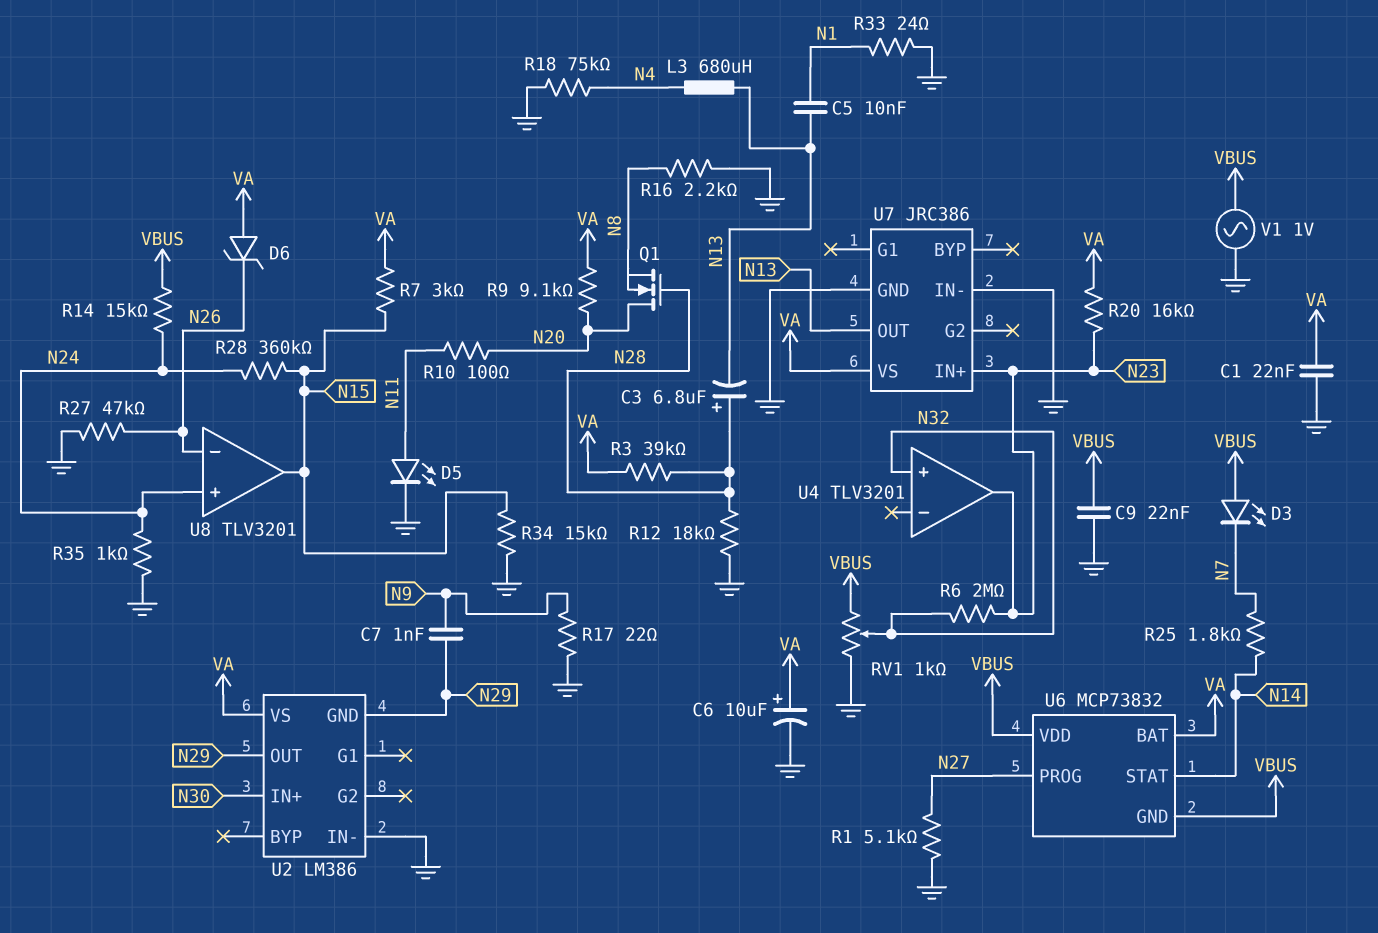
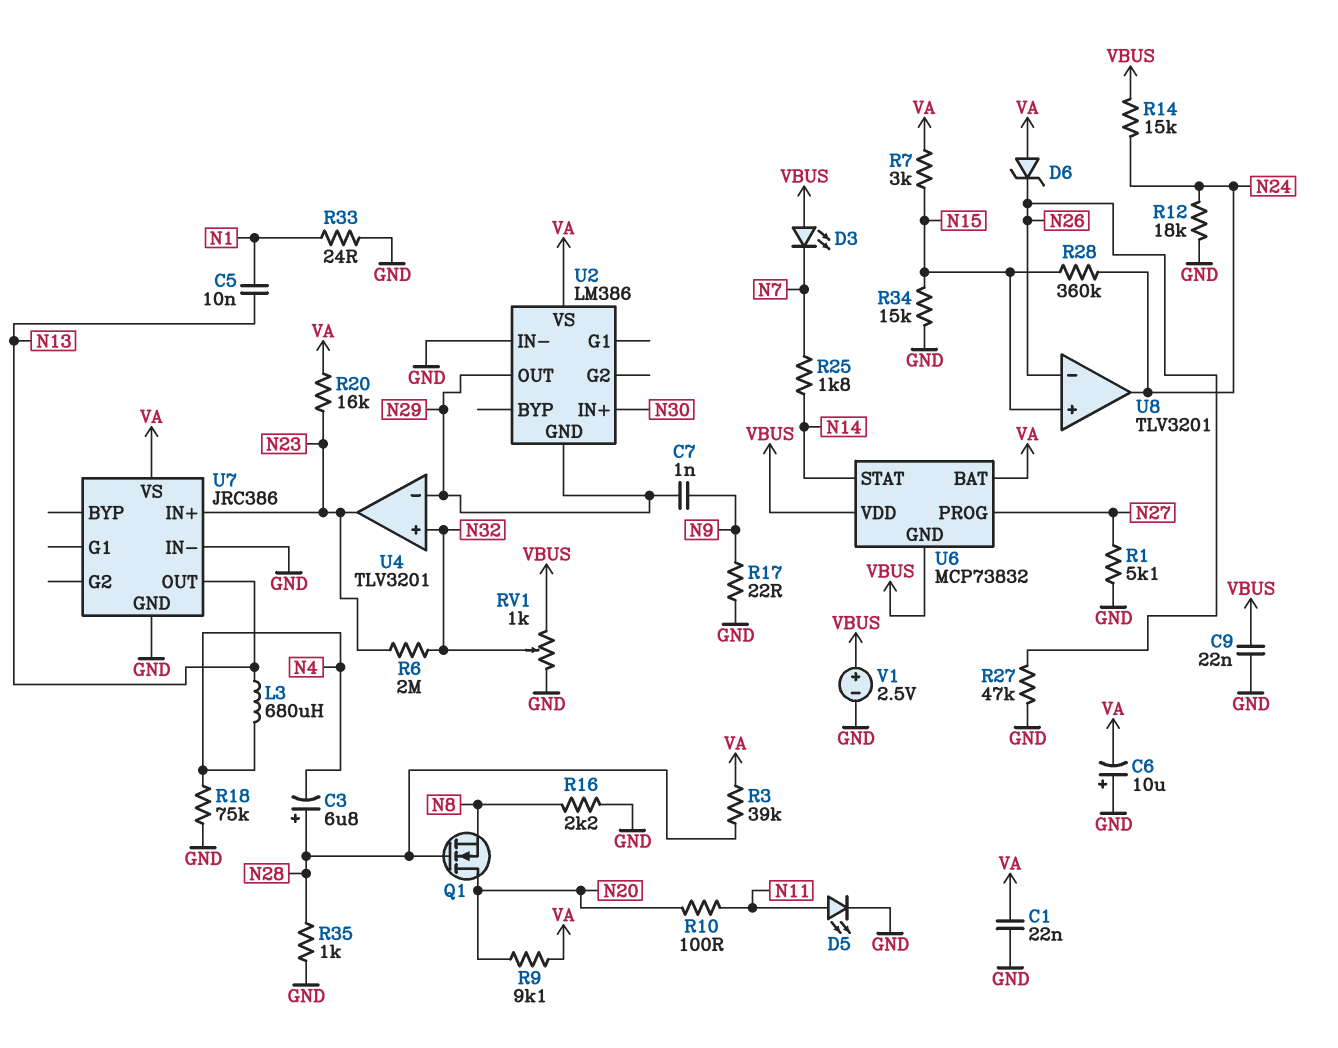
C3: 6.8uF (plus N28, minus N13) -> 6.8uF (plus N28, minus N4)
C6: 10uF (plus VA, minus GND) -> 10uF (plus GND, minus VA)
R12: 18k (GND, N28) -> 18k (GND, N24)
R35: 1k (GND, N24) -> 1k (GND, N28)
U4 pin in-: none -> N29
U8 pin in+: N24 -> N15
U8 pin out: N15 -> N24
V1: AC 1V (GND, VBUS) -> 2.5V (plus VBUS, minus GND)

